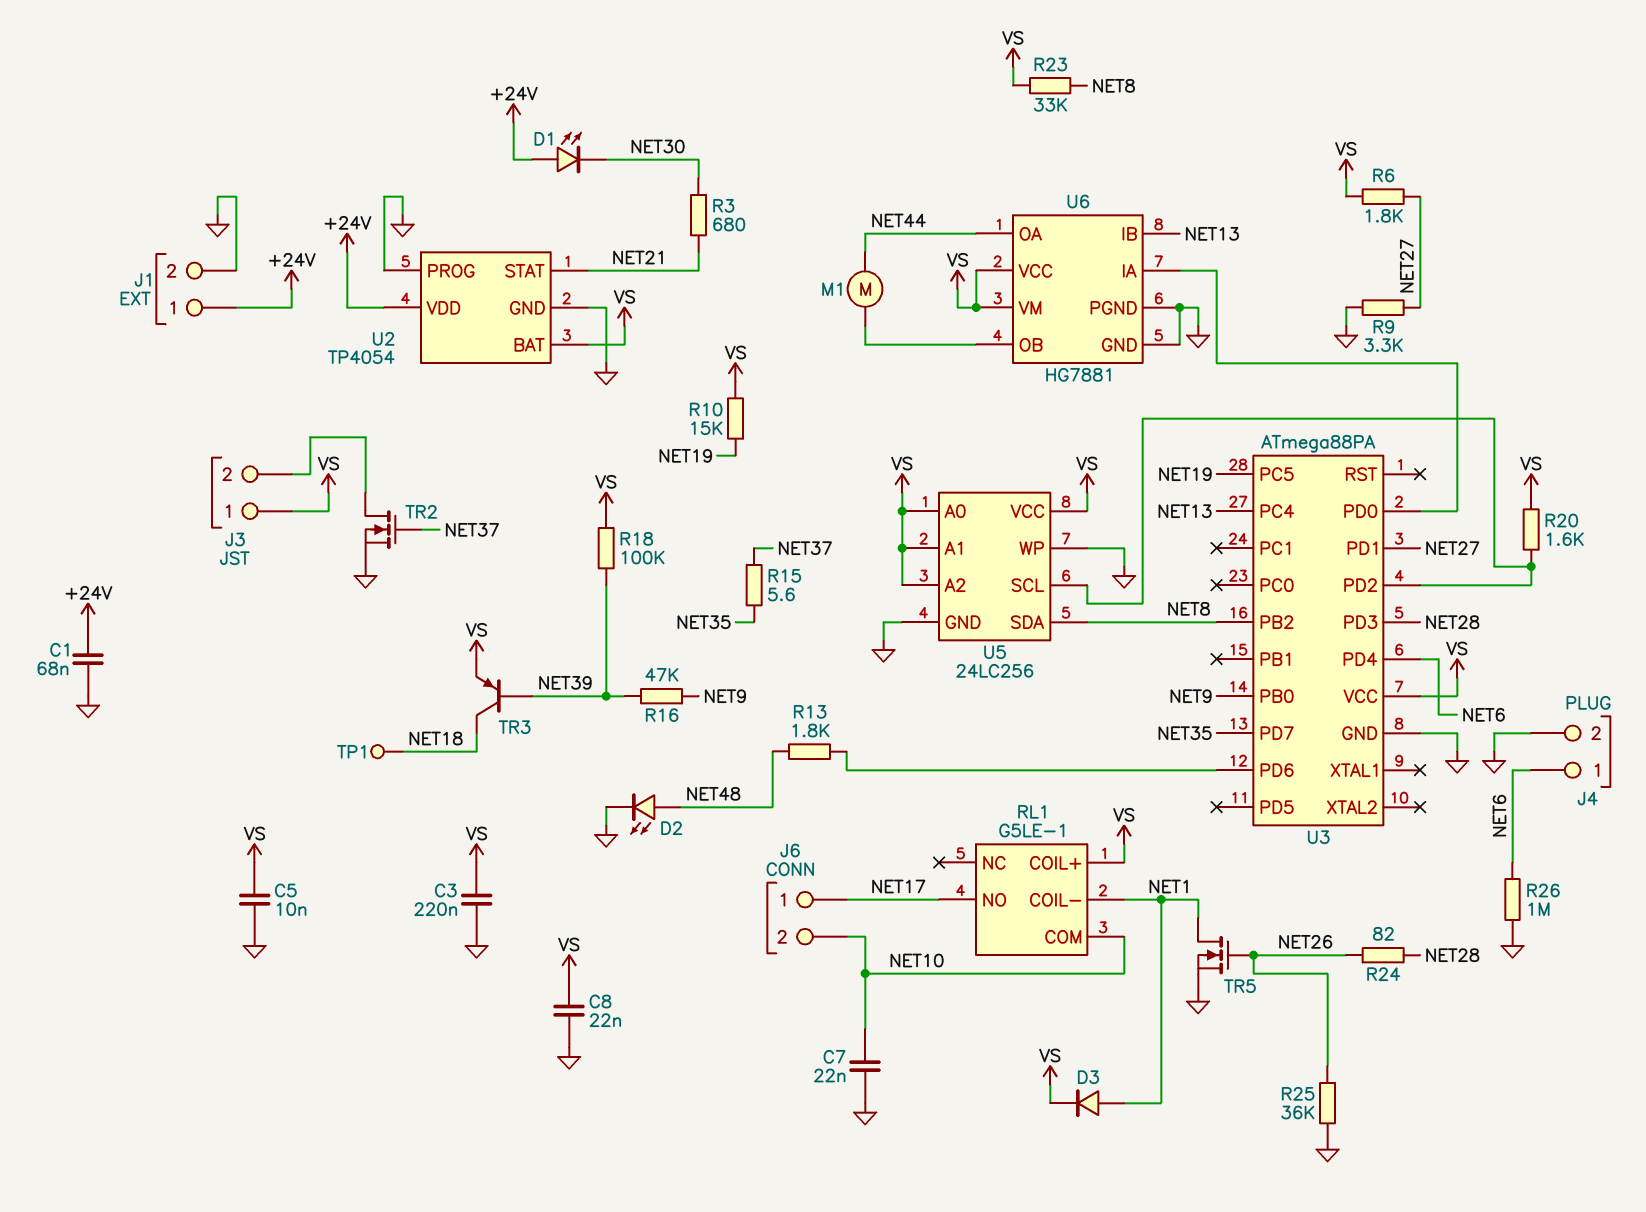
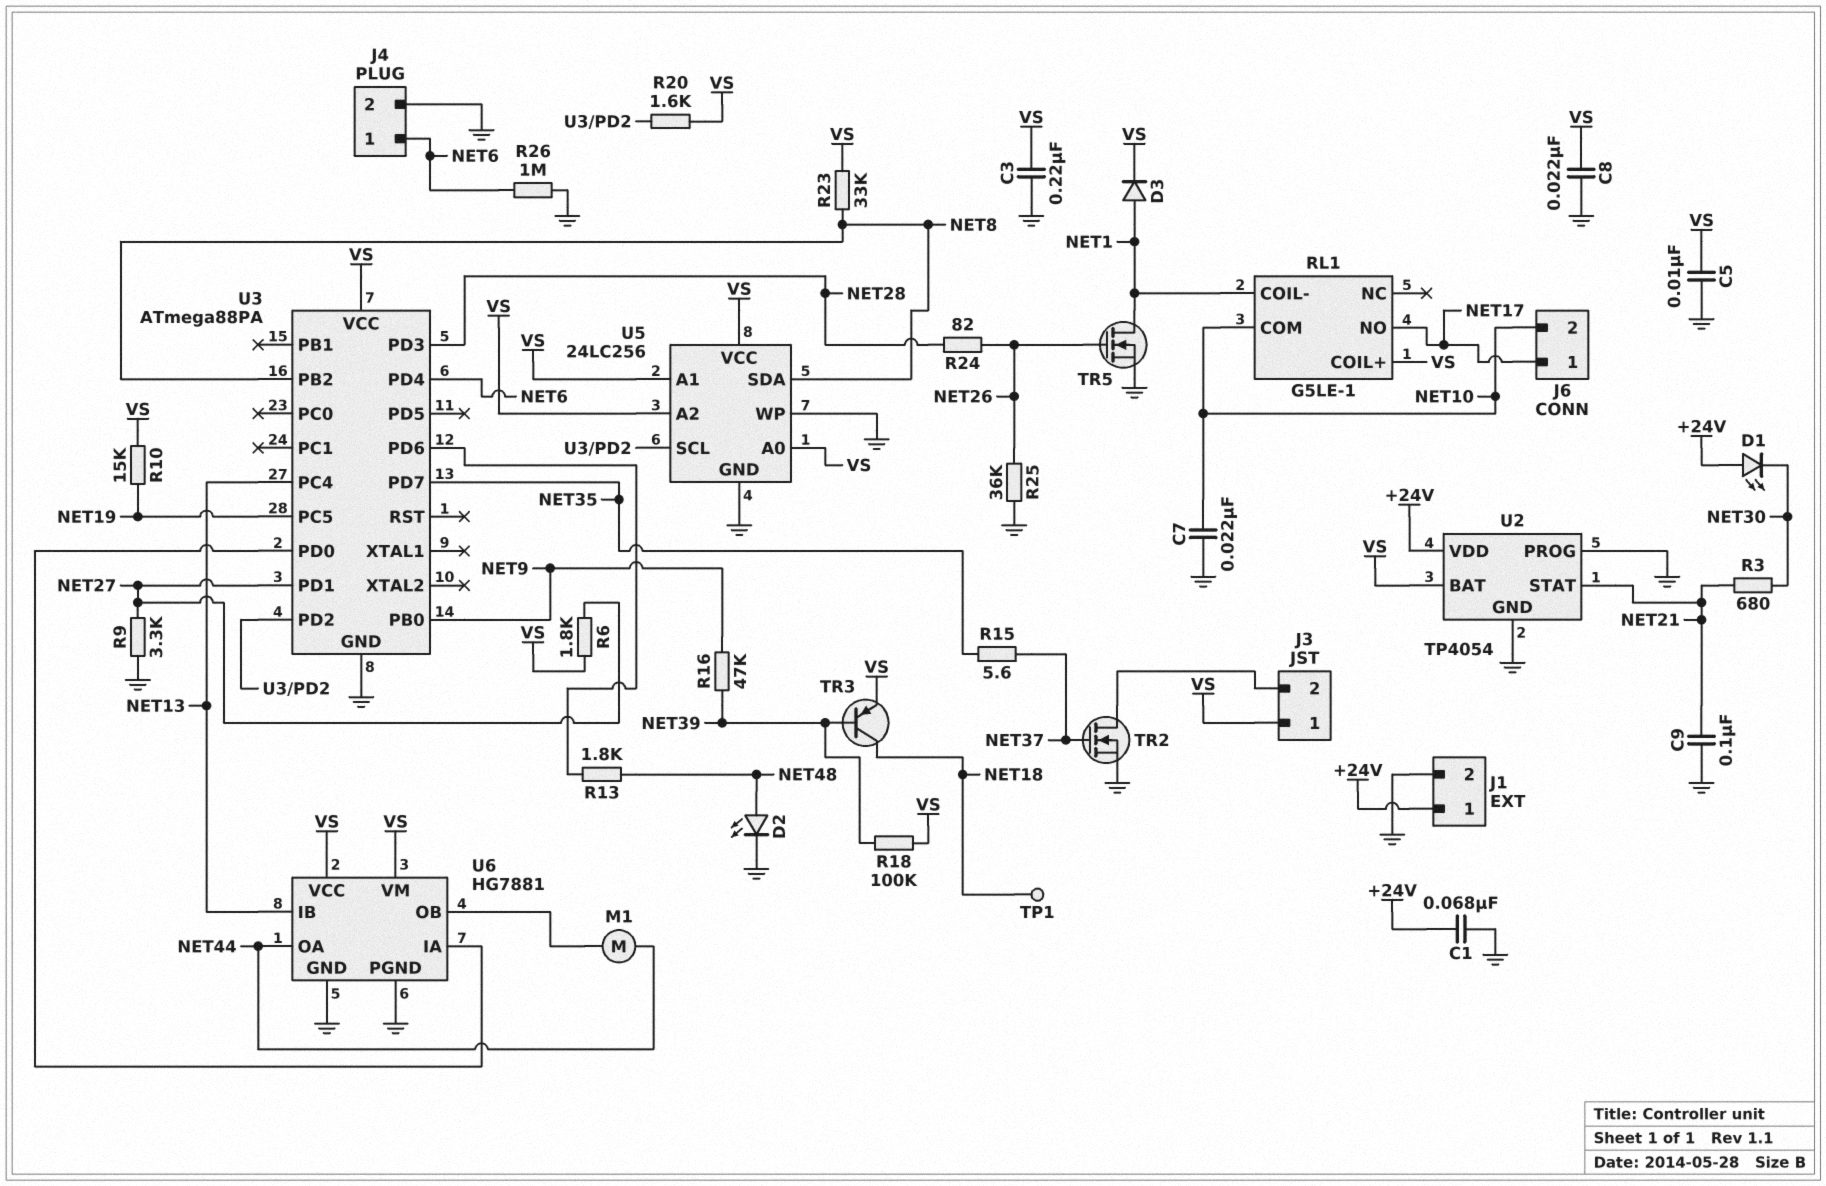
C9: none -> 100nF (GND, NET21)

